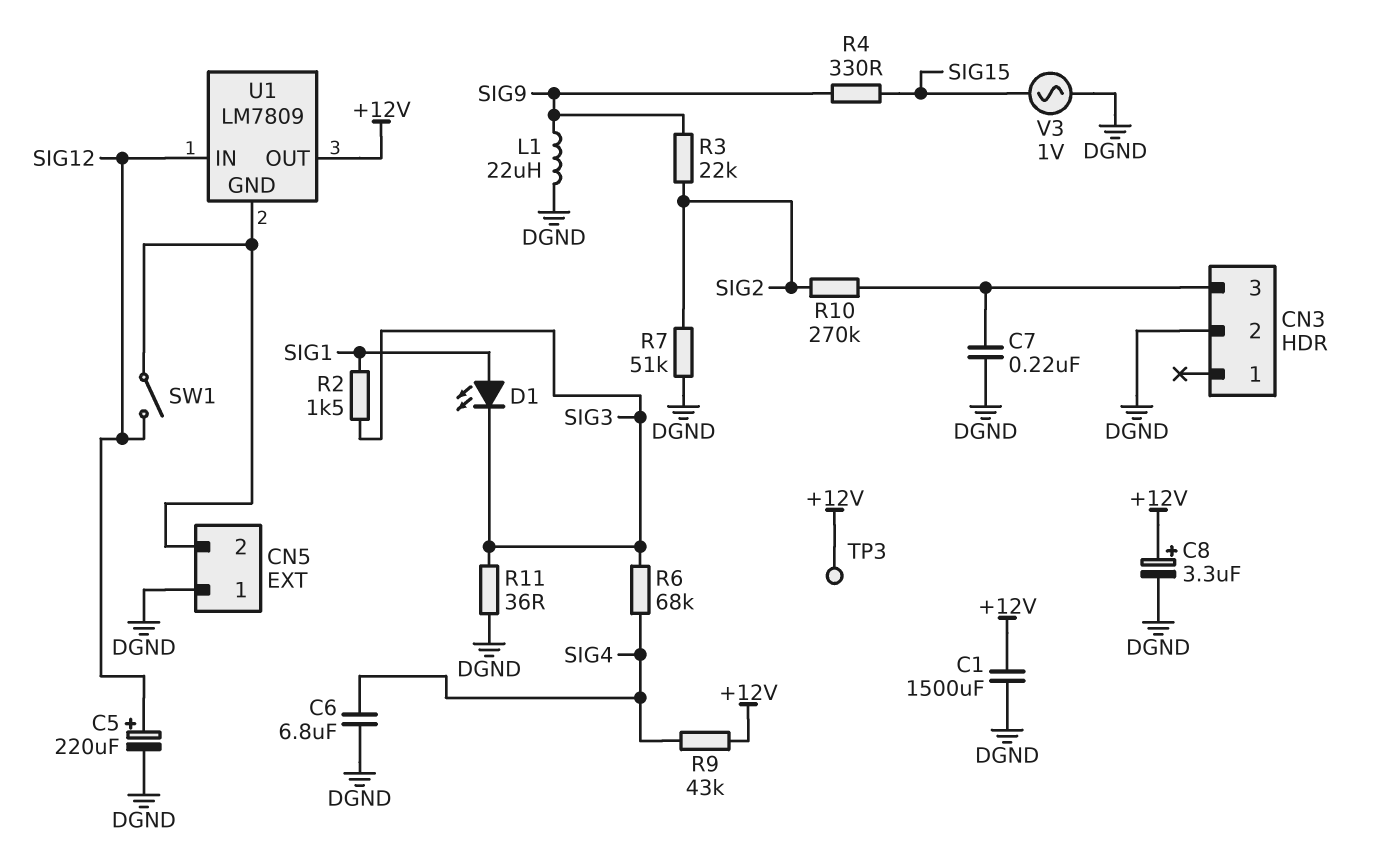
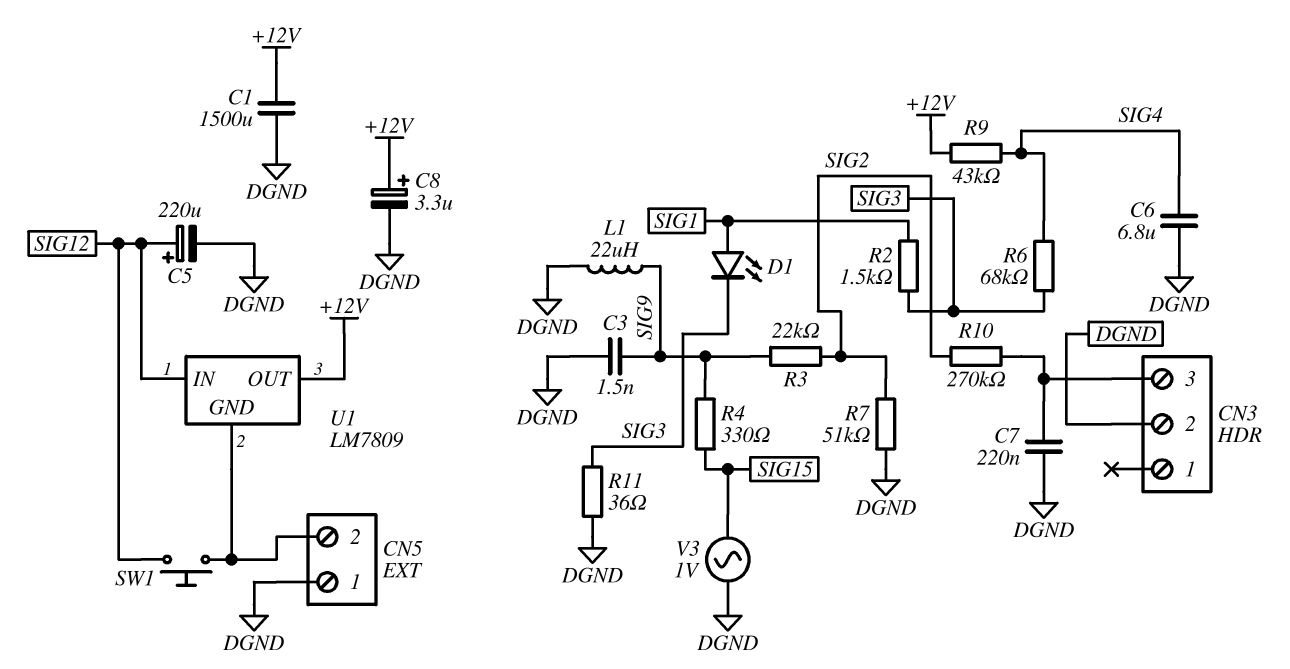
C3: none -> 1.5nF (DGND, SIG9)
SW1: switch (CN5/2, SIG12) -> button (CN5/2, SIG12)
TP3: test point (+12V) -> none

